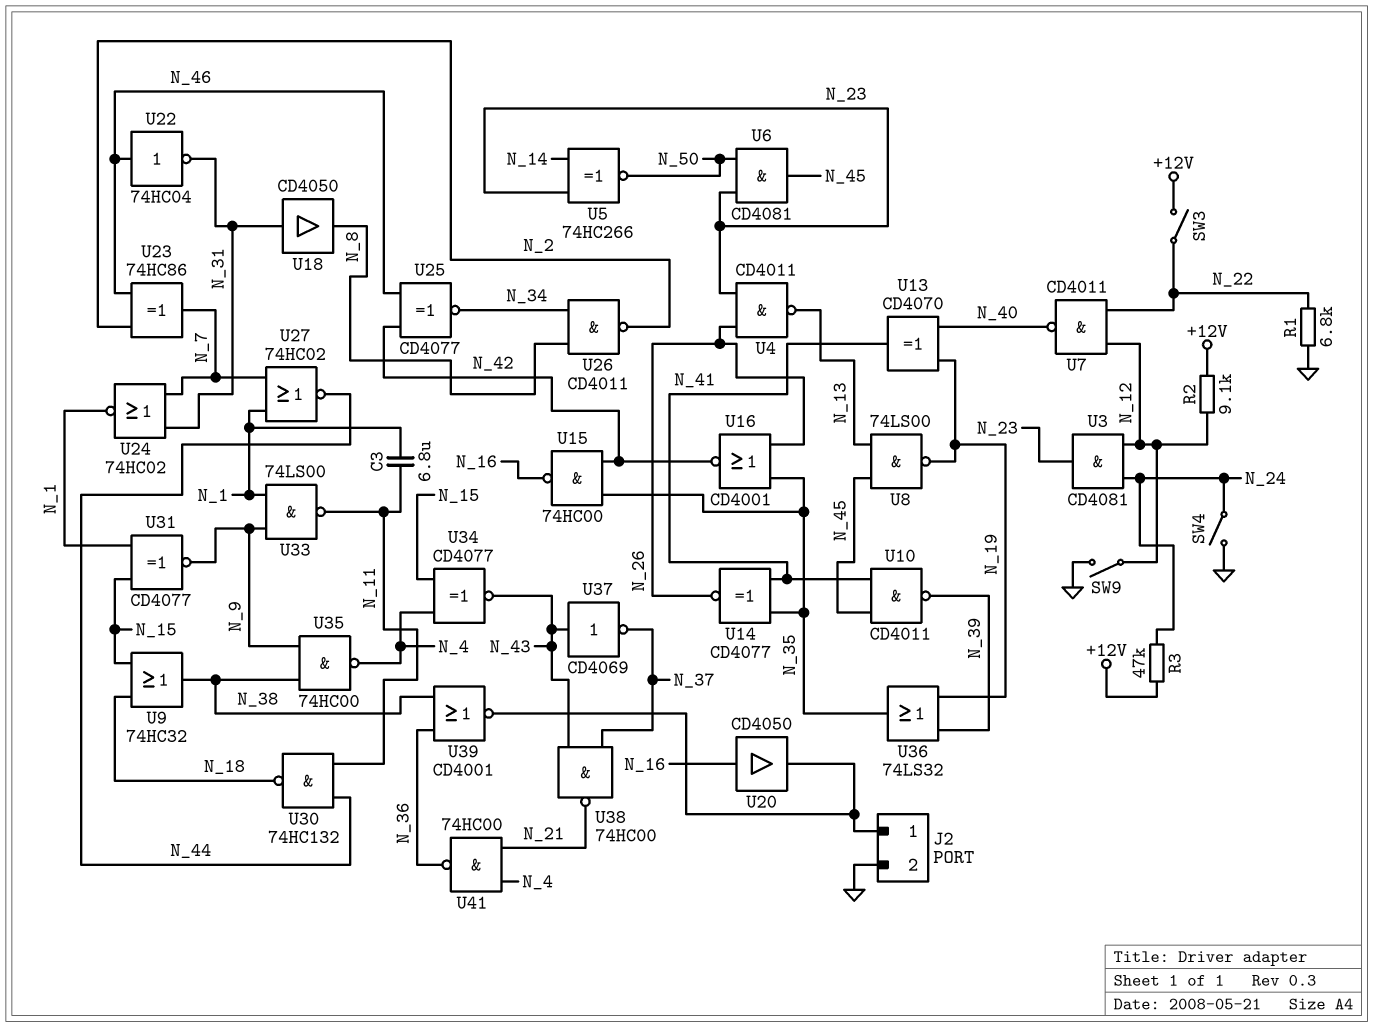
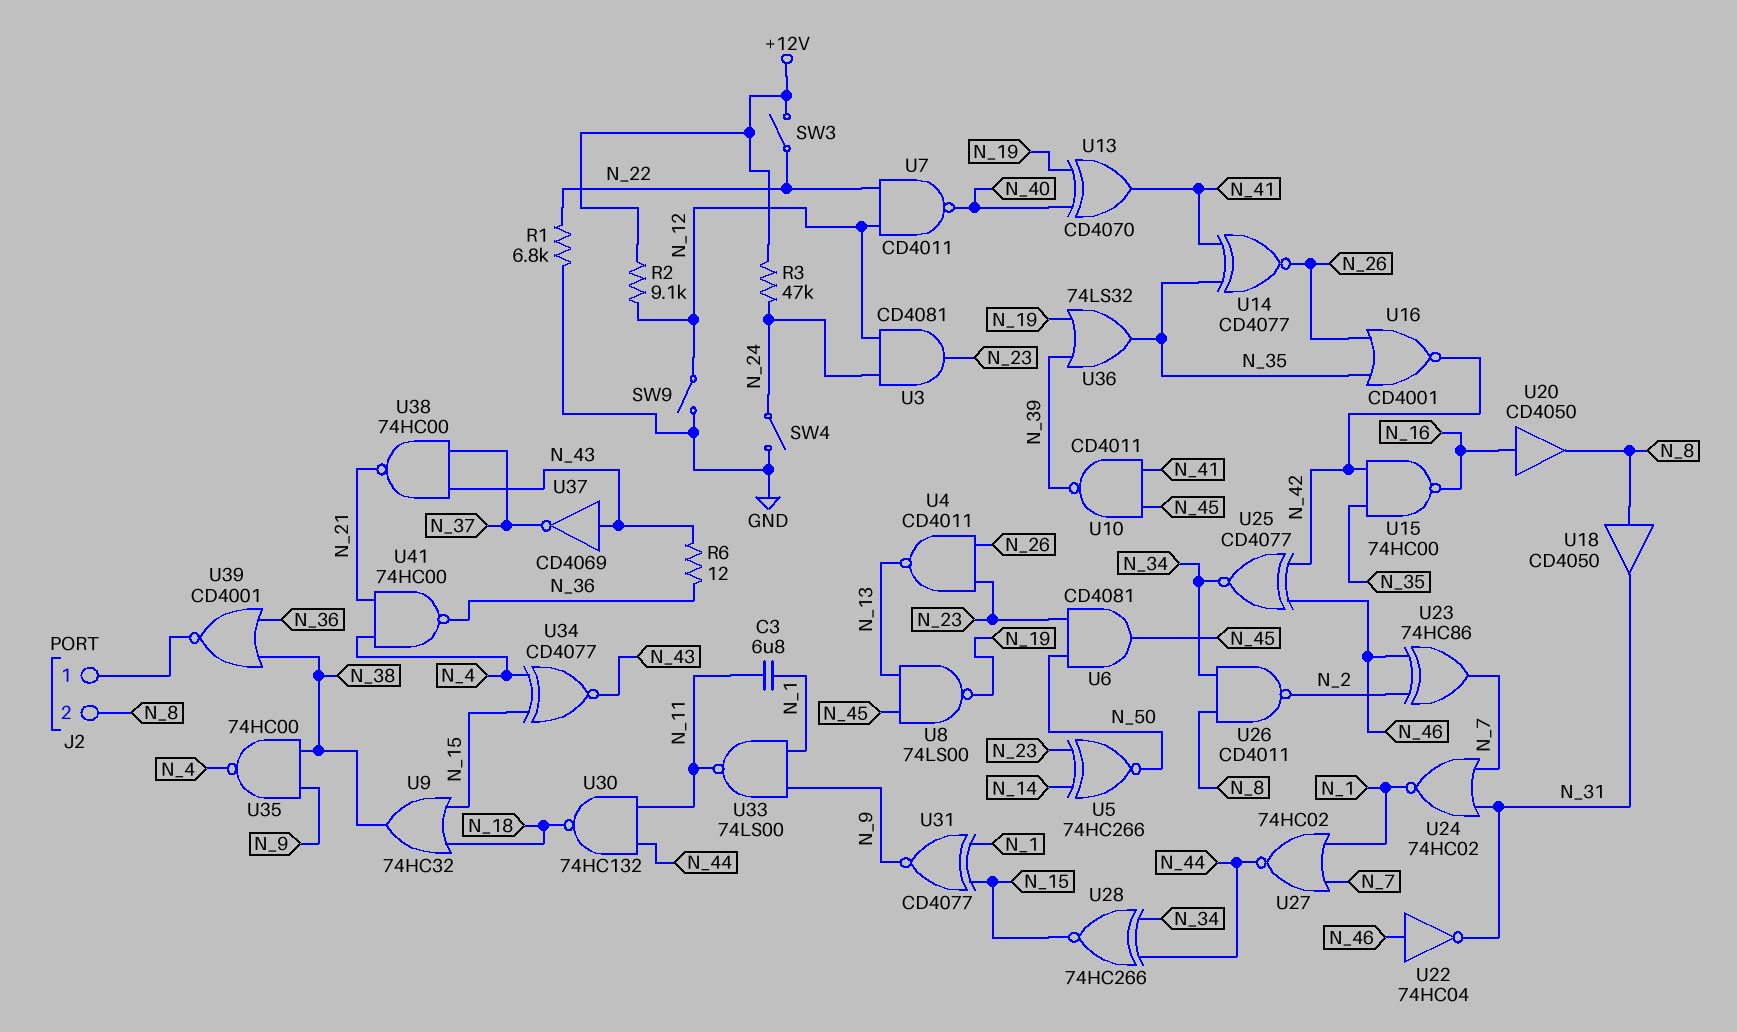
J2 pin 2: GND -> N_8
R6: none -> 12 (N_36, N_43)
U18: buffer CD4050 (in N_31, out N_8) -> buffer CD4050 (in N_8, out N_31)
U20: buffer CD4050 (in N_16, out J2/1) -> buffer CD4050 (in N_16, out N_8)
U28: none -> XNOR 74HC266 (in N_34, in N_44, out N_15)

